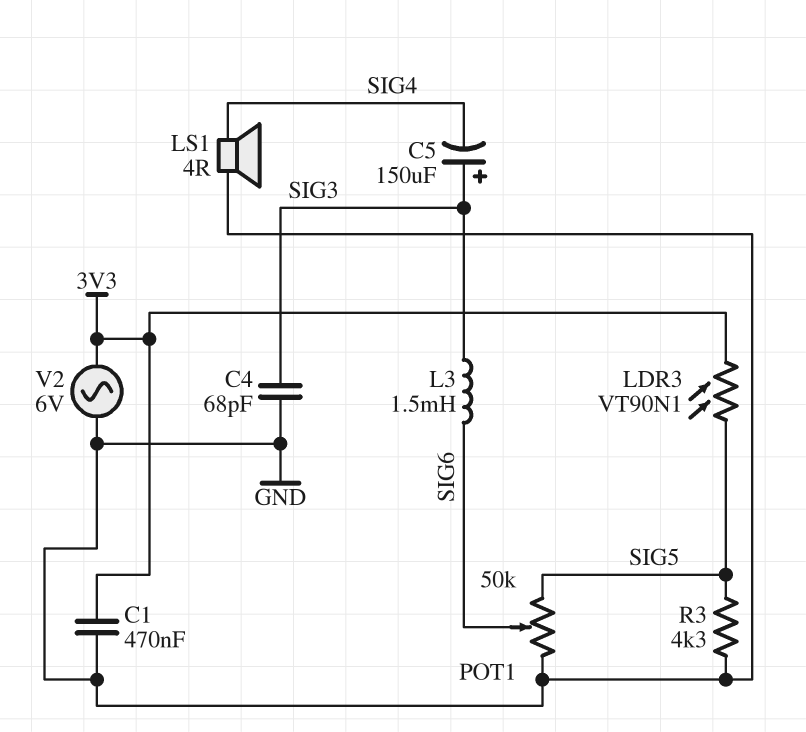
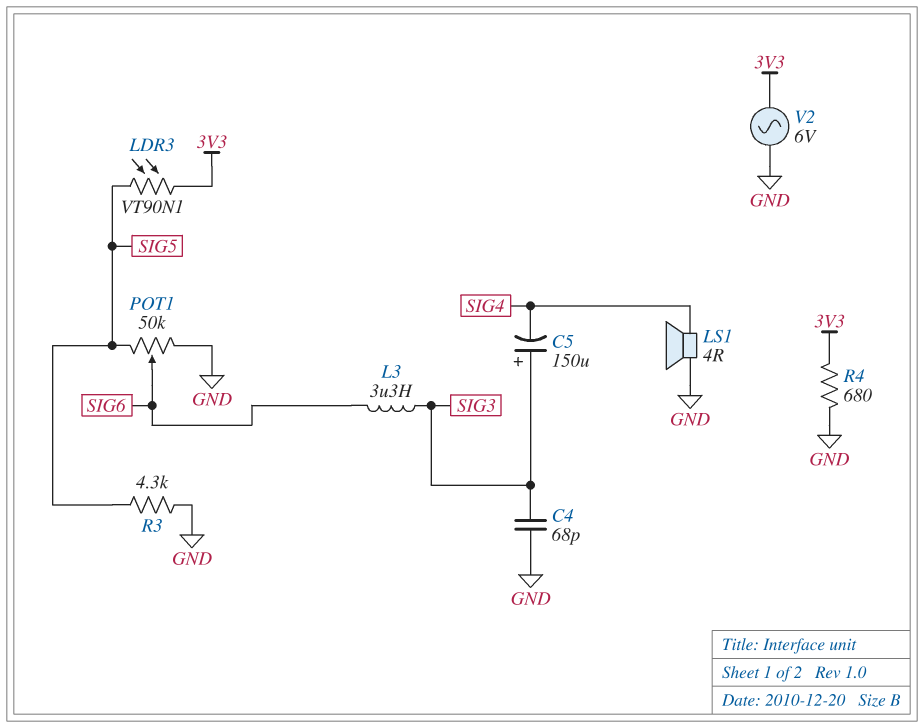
C1: 470nF (3V3, GND) -> none
L3: 1.5mH (SIG3, SIG6) -> 3.3uH (SIG3, SIG6)
R4: none -> 680 (3V3, GND)

